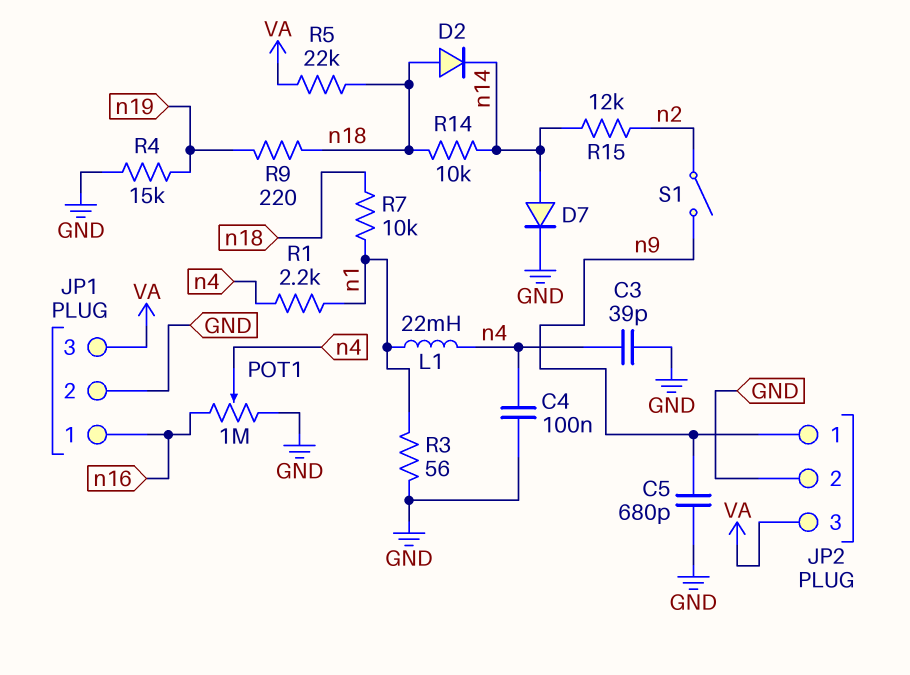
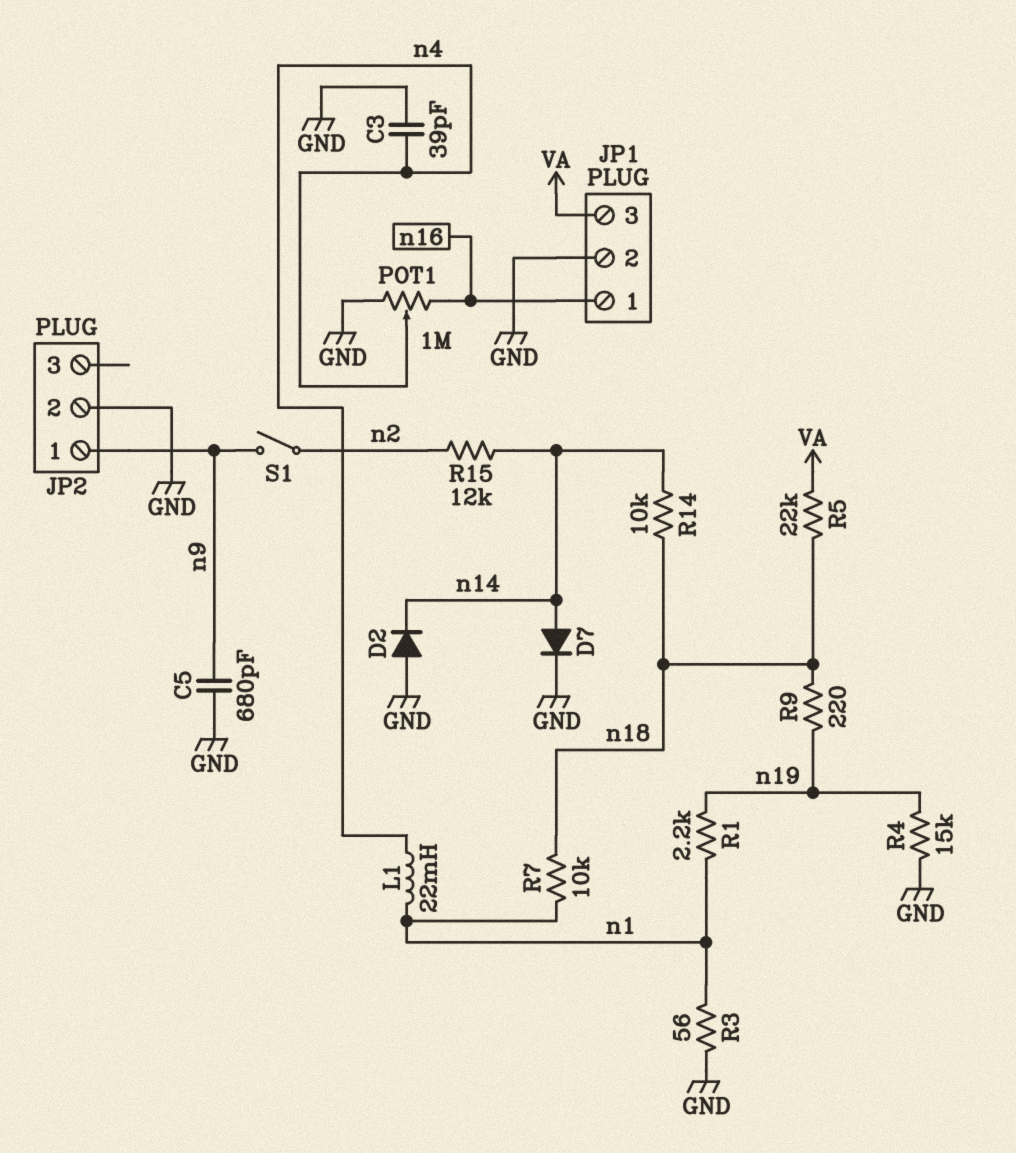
C4: 100nF (GND, n4) -> none
D2: diode (A n18, K n14) -> diode (A GND, K n14)
JP2 pin 3: VA -> none
R1: 2.2k (n1, n4) -> 2.2k (n1, n19)

